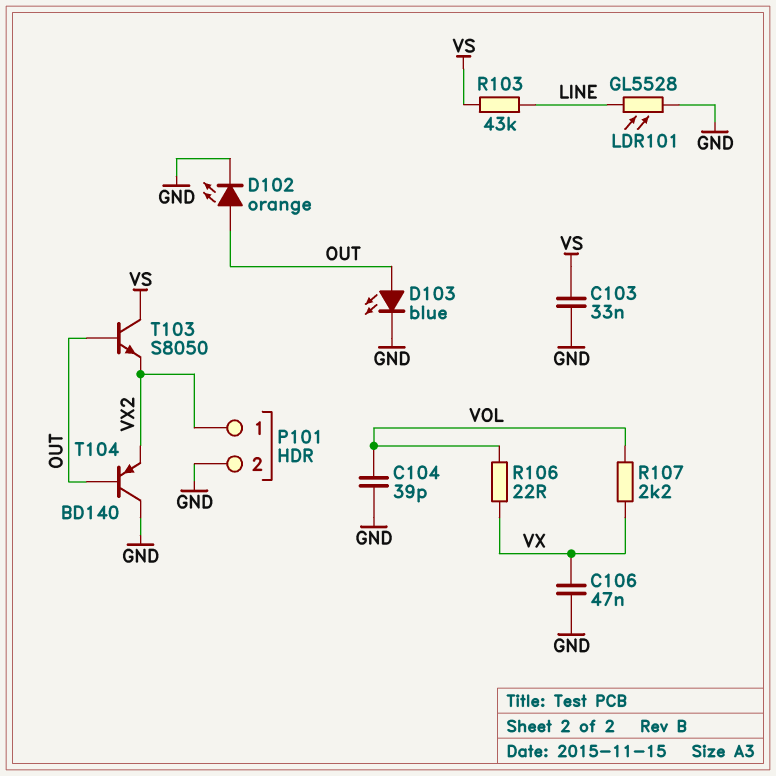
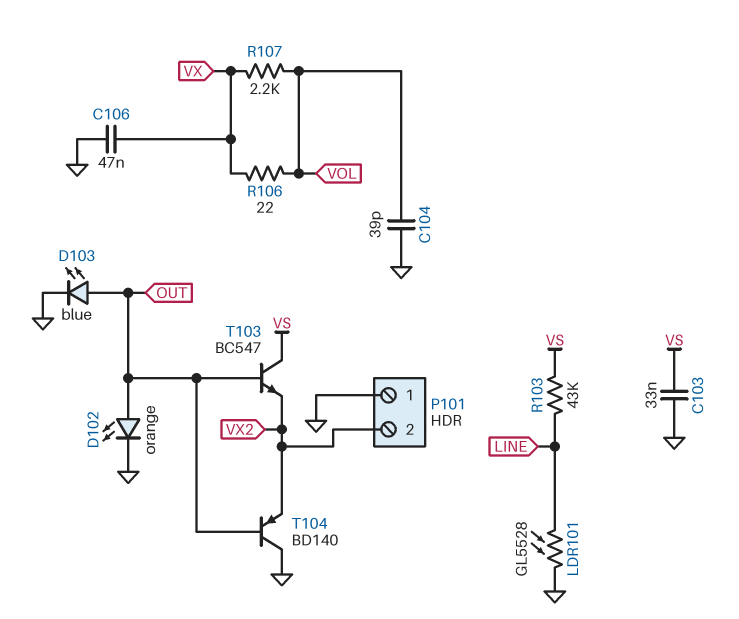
P101 pin 1: VX2 -> GND
P101 pin 2: GND -> VX2
T103: NPN S8050 (B OUT, C VS, E VX2) -> NPN BC547 (B OUT, C VS, E VX2)

